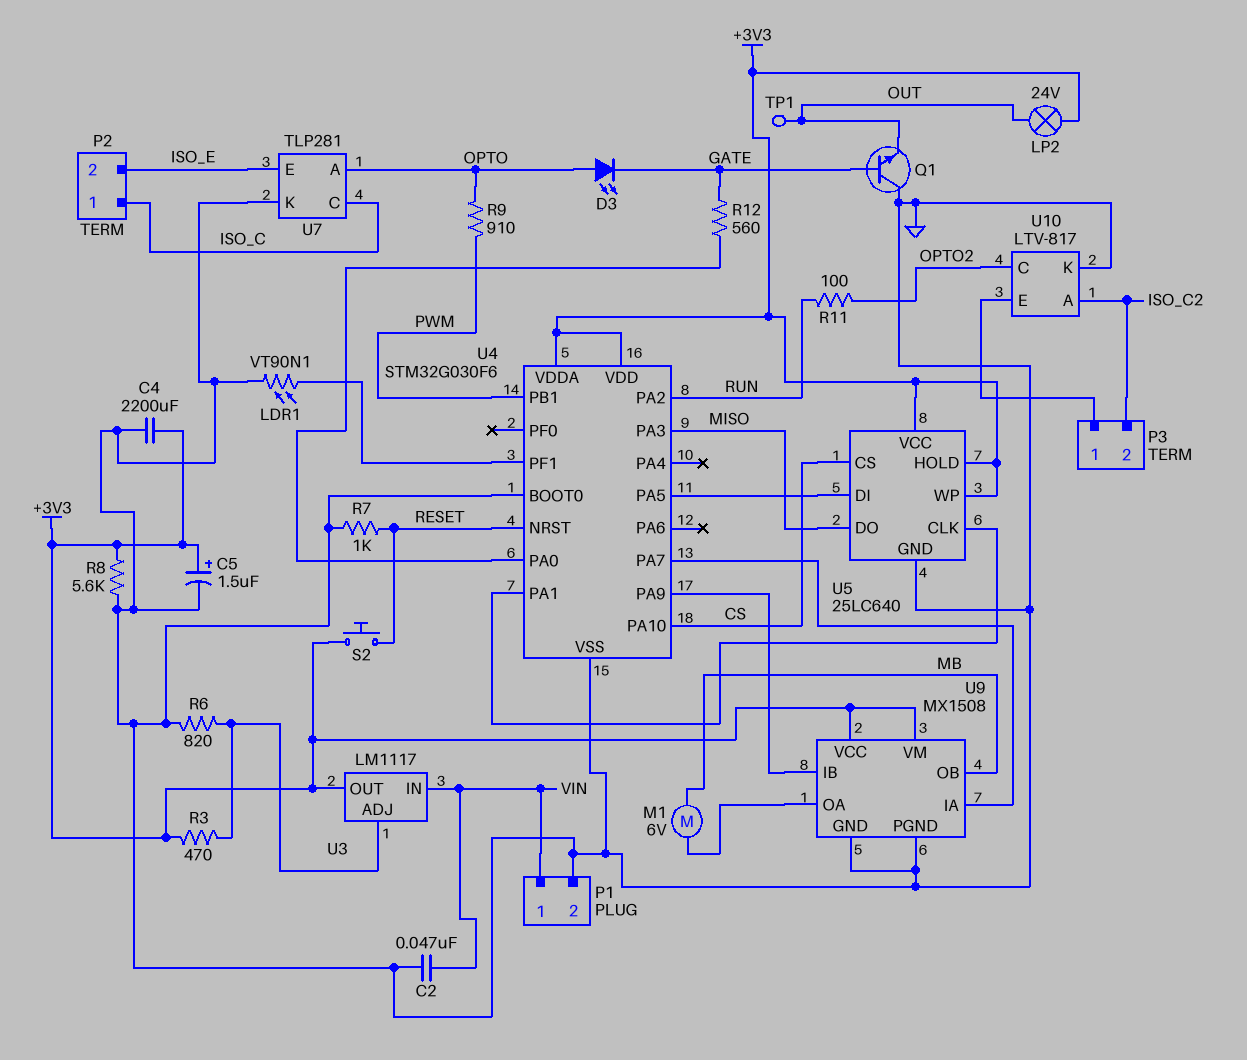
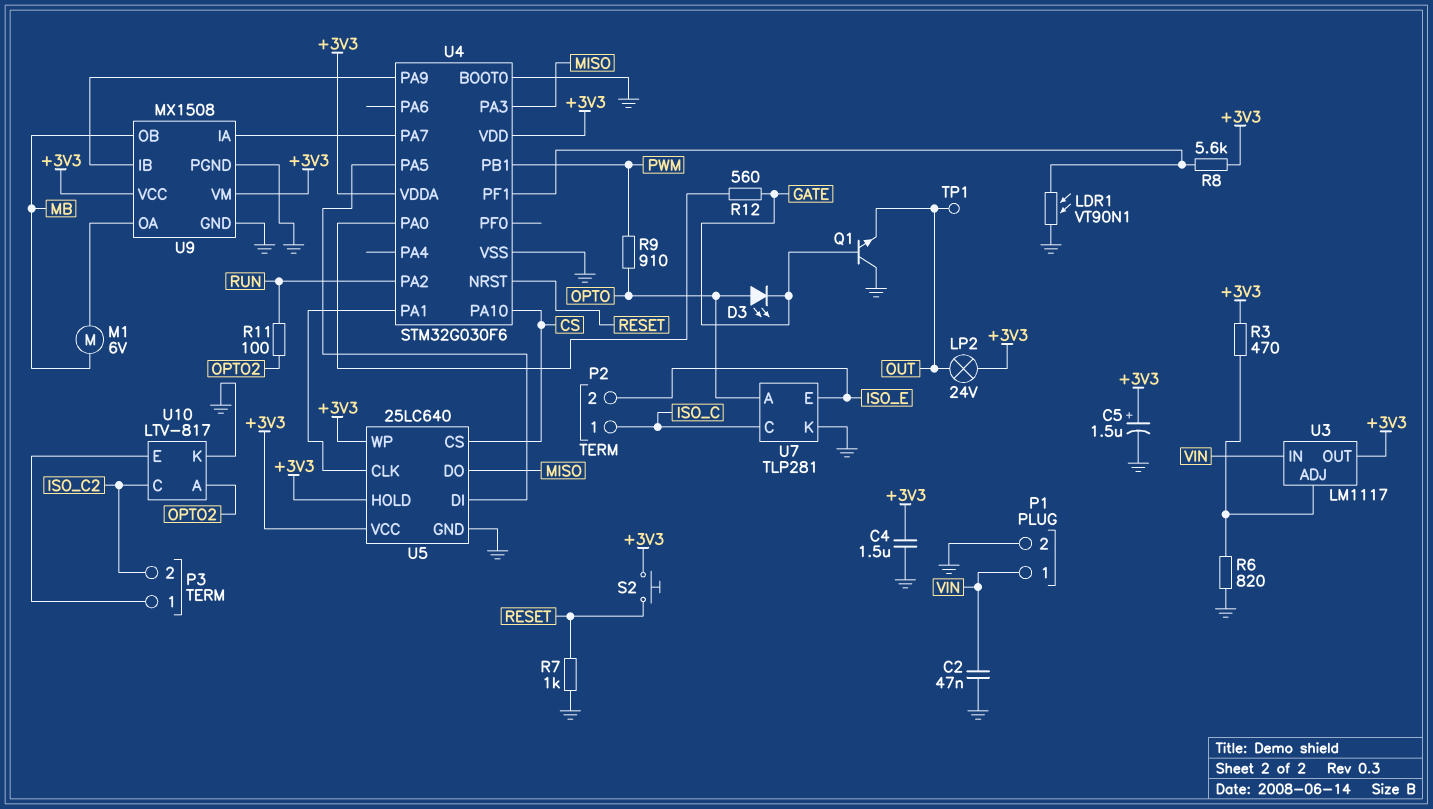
C4: 2200uF (+3V3, GND) -> 1.5uF (+3V3, GND)
R8: 5.6k (+3V3, GND) -> 5.6k (+3V3, U4/PF1)
U10 pin A: ISO_C2 -> OPTO2
U10 pin C: OPTO2 -> ISO_C2

